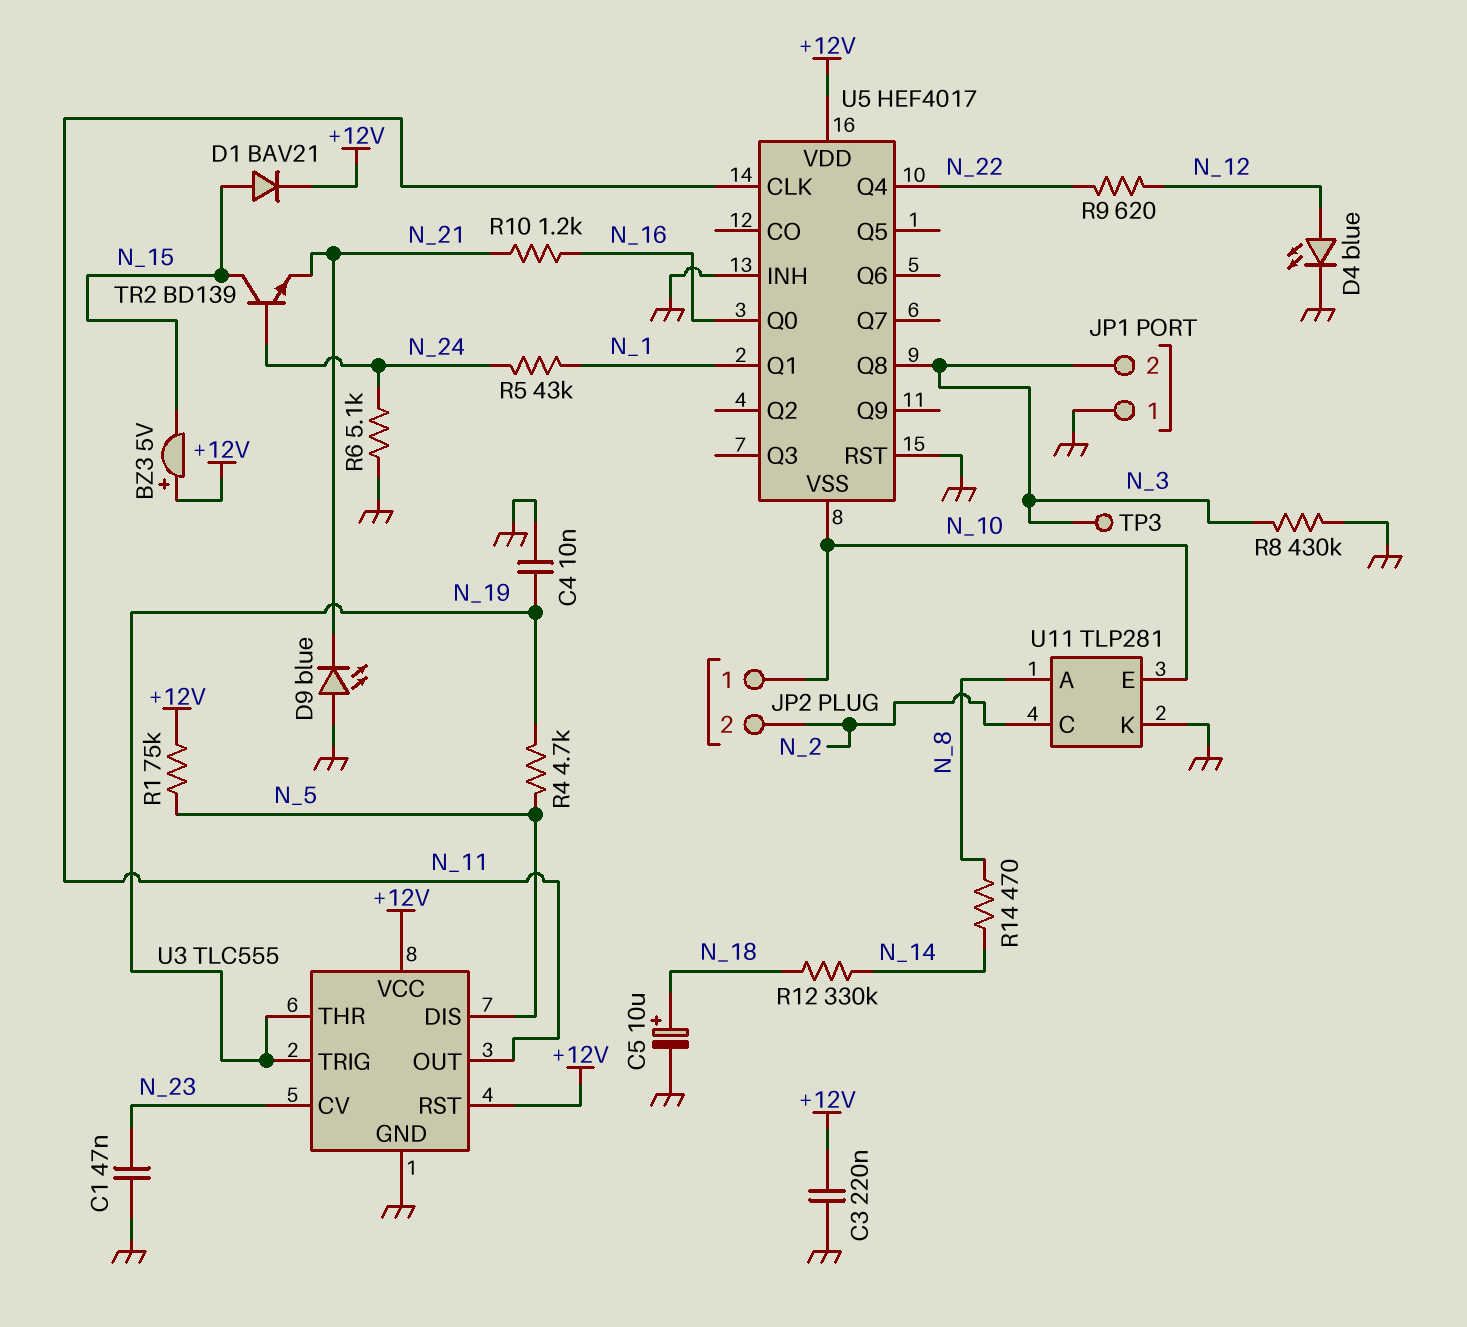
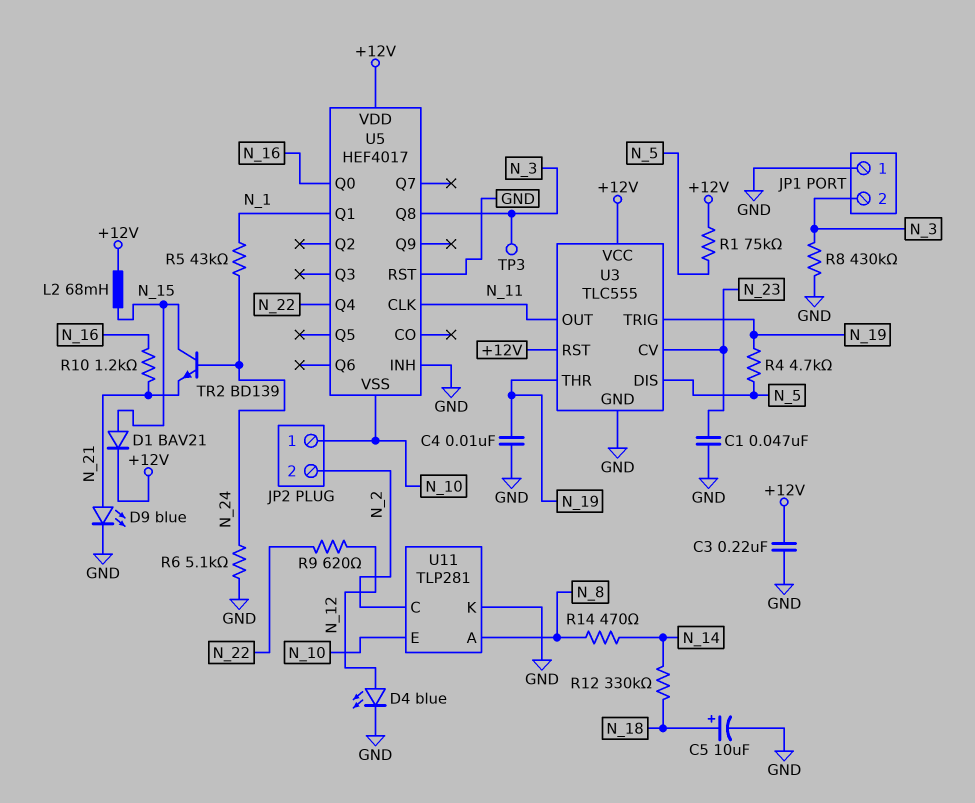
BZ3: buzzer 5V (plus +12V, minus N_15) -> none
D9: LED blue (A GND, K N_21) -> LED blue (A N_21, K GND)
L2: none -> 68mH (+12V, N_15)

